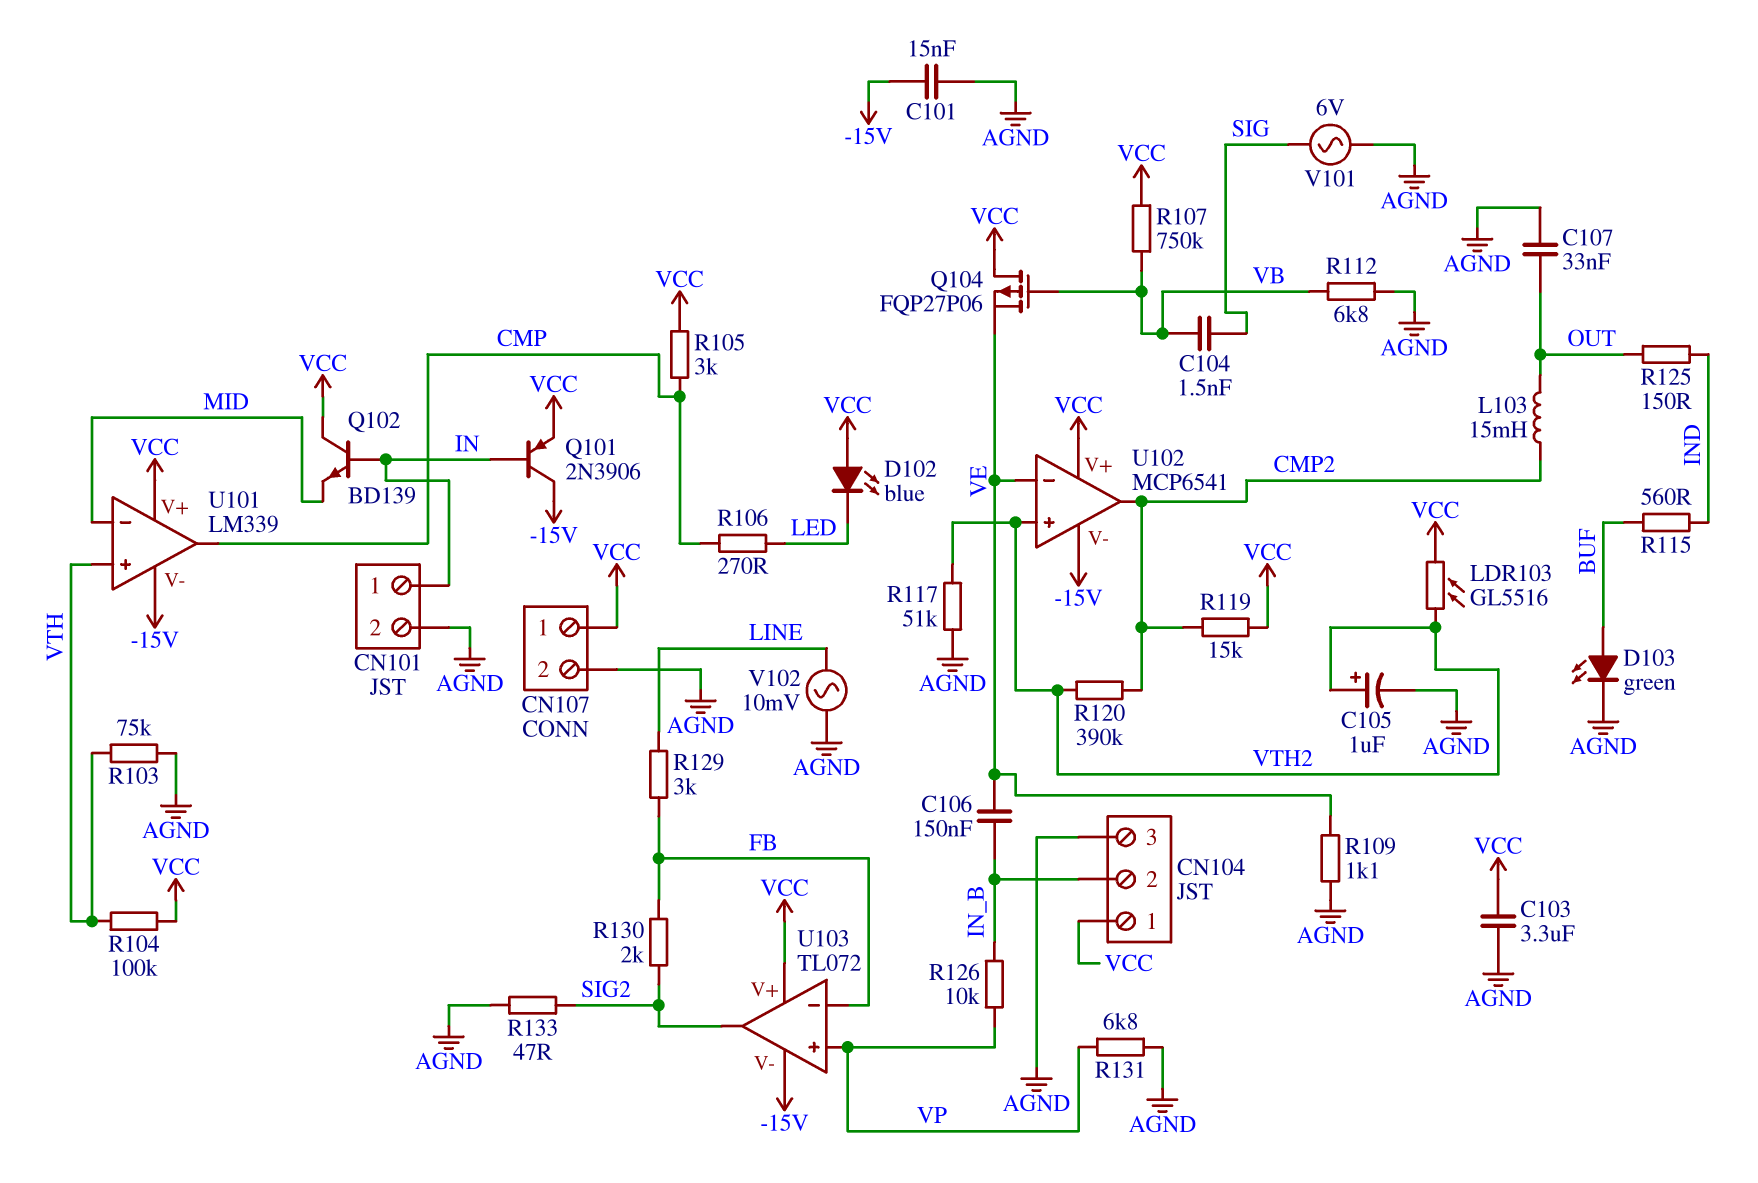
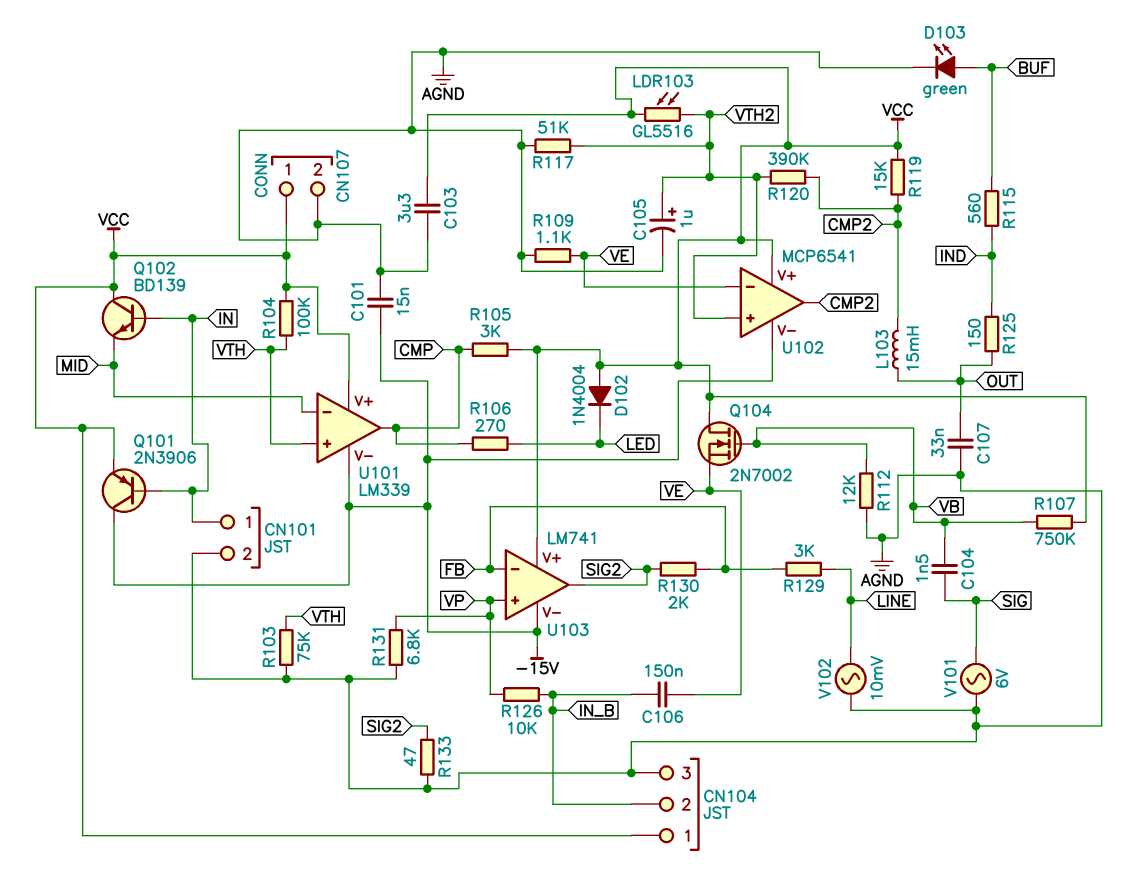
D102: LED blue (A VCC, K LED) -> diode 1N4004 (A VCC, K LED)
Q104: PMOS FQP27P06 (G VB, D VCC, S VE) -> NMOS 2N7002 (G VB, D VCC, S VE)
R112: 6.8k (AGND, VB) -> 12k (AGND, VB)
U103: TL072 -> LM741

